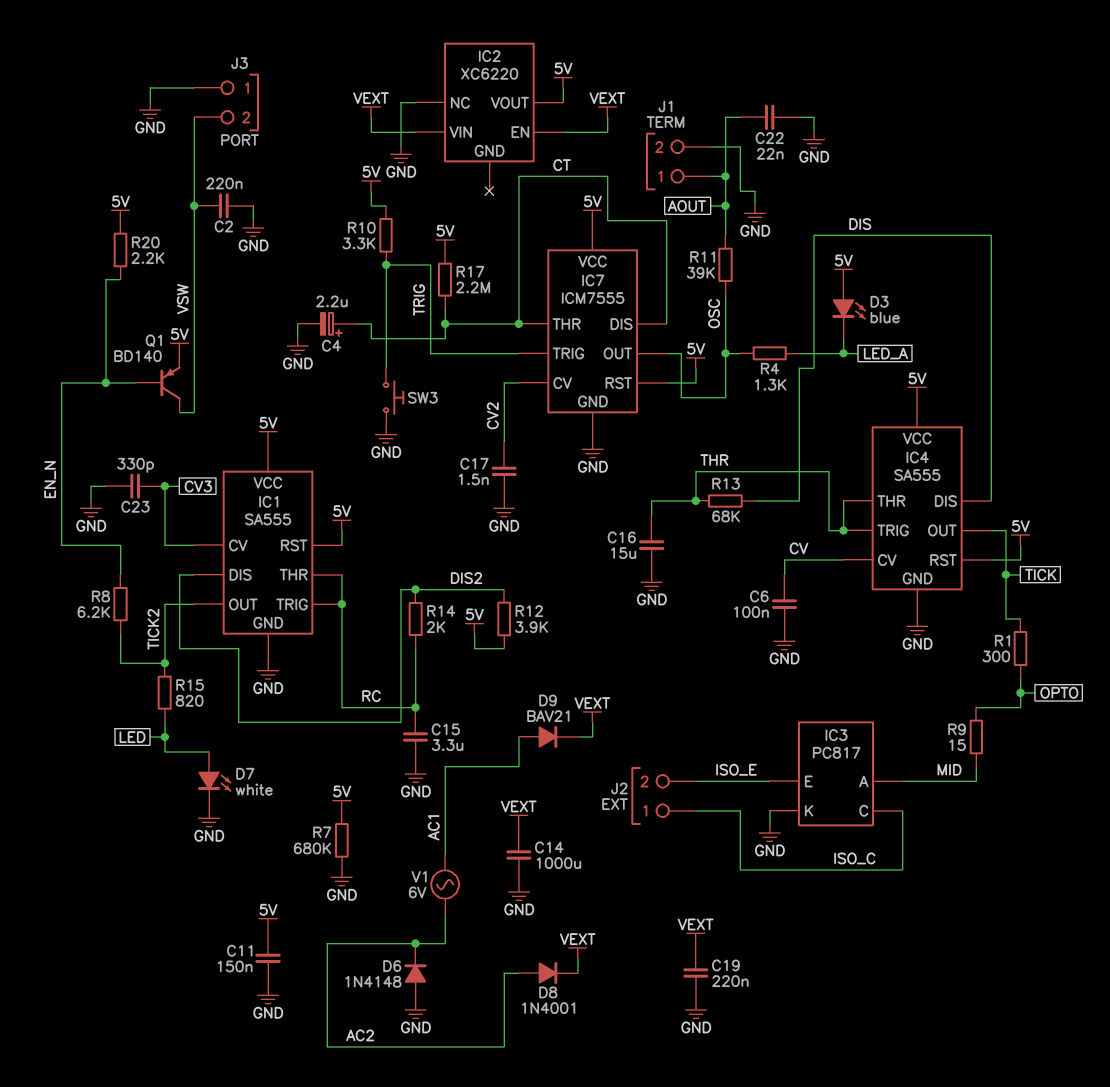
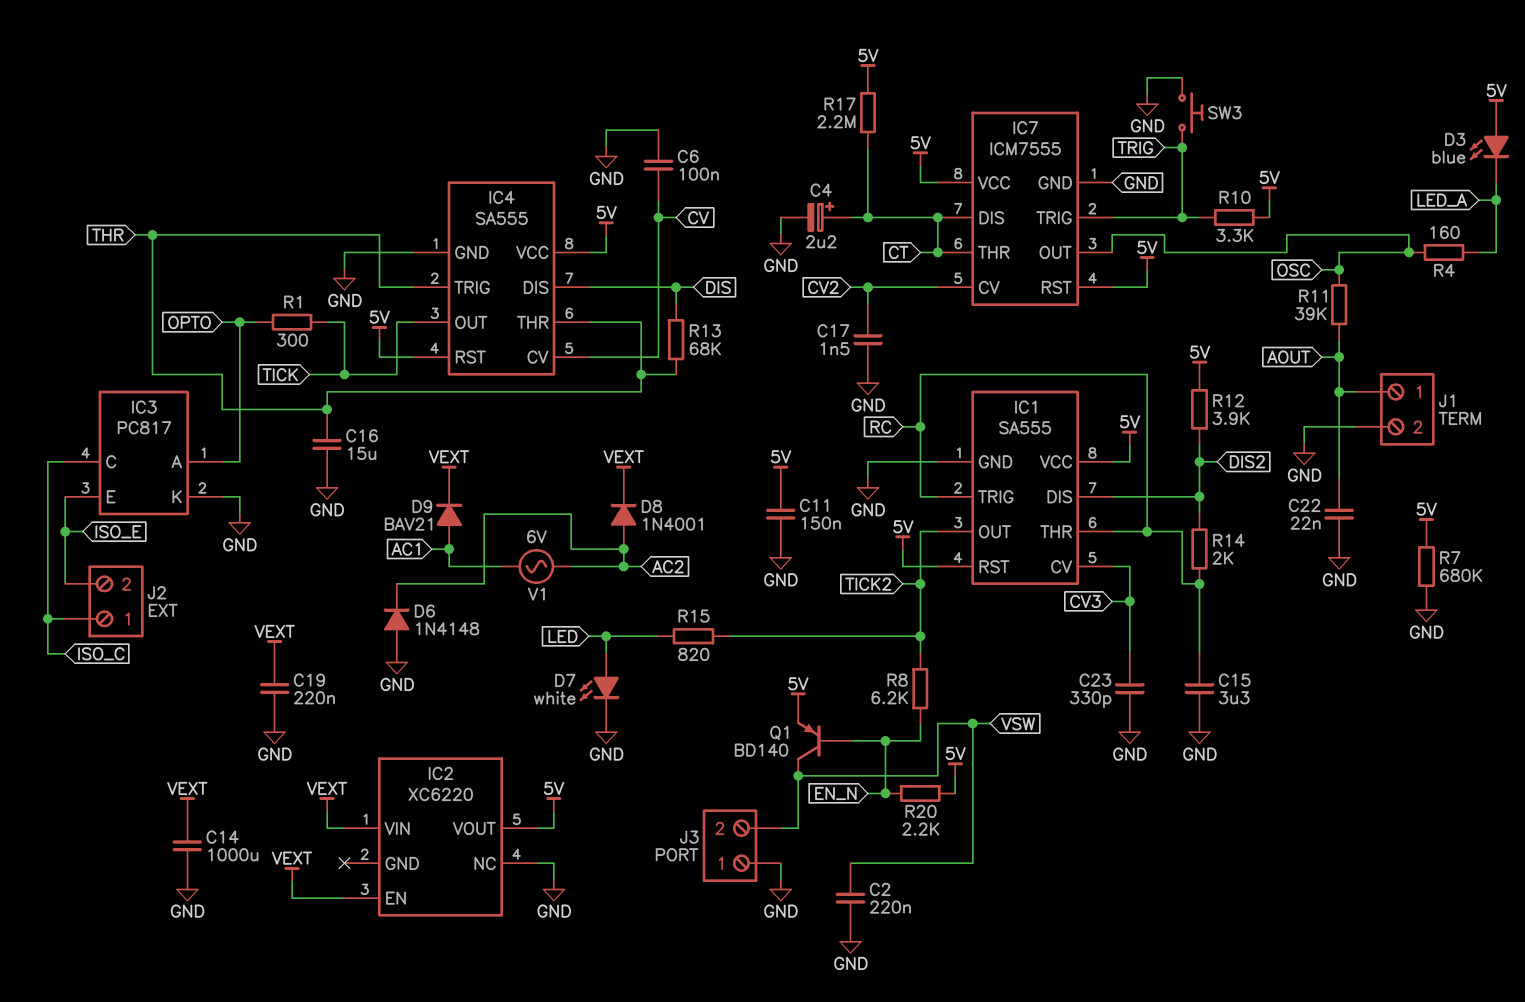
IC3 pin A: MID -> OPTO
R4: 1.3k (LED_A, OSC) -> 160 (LED_A, OSC)
R9: 15 (MID, OPTO) -> none

